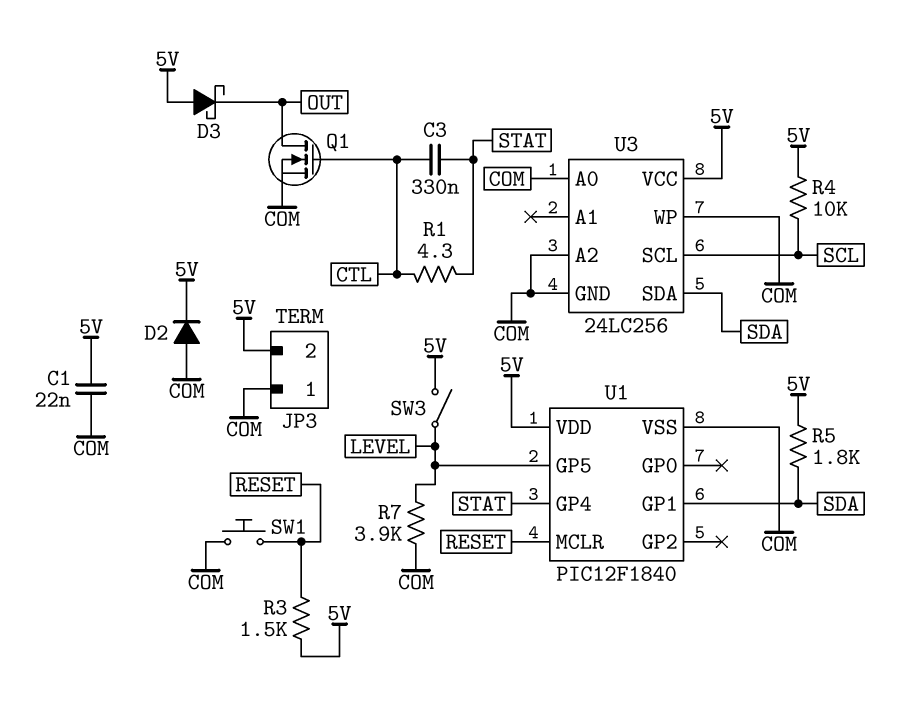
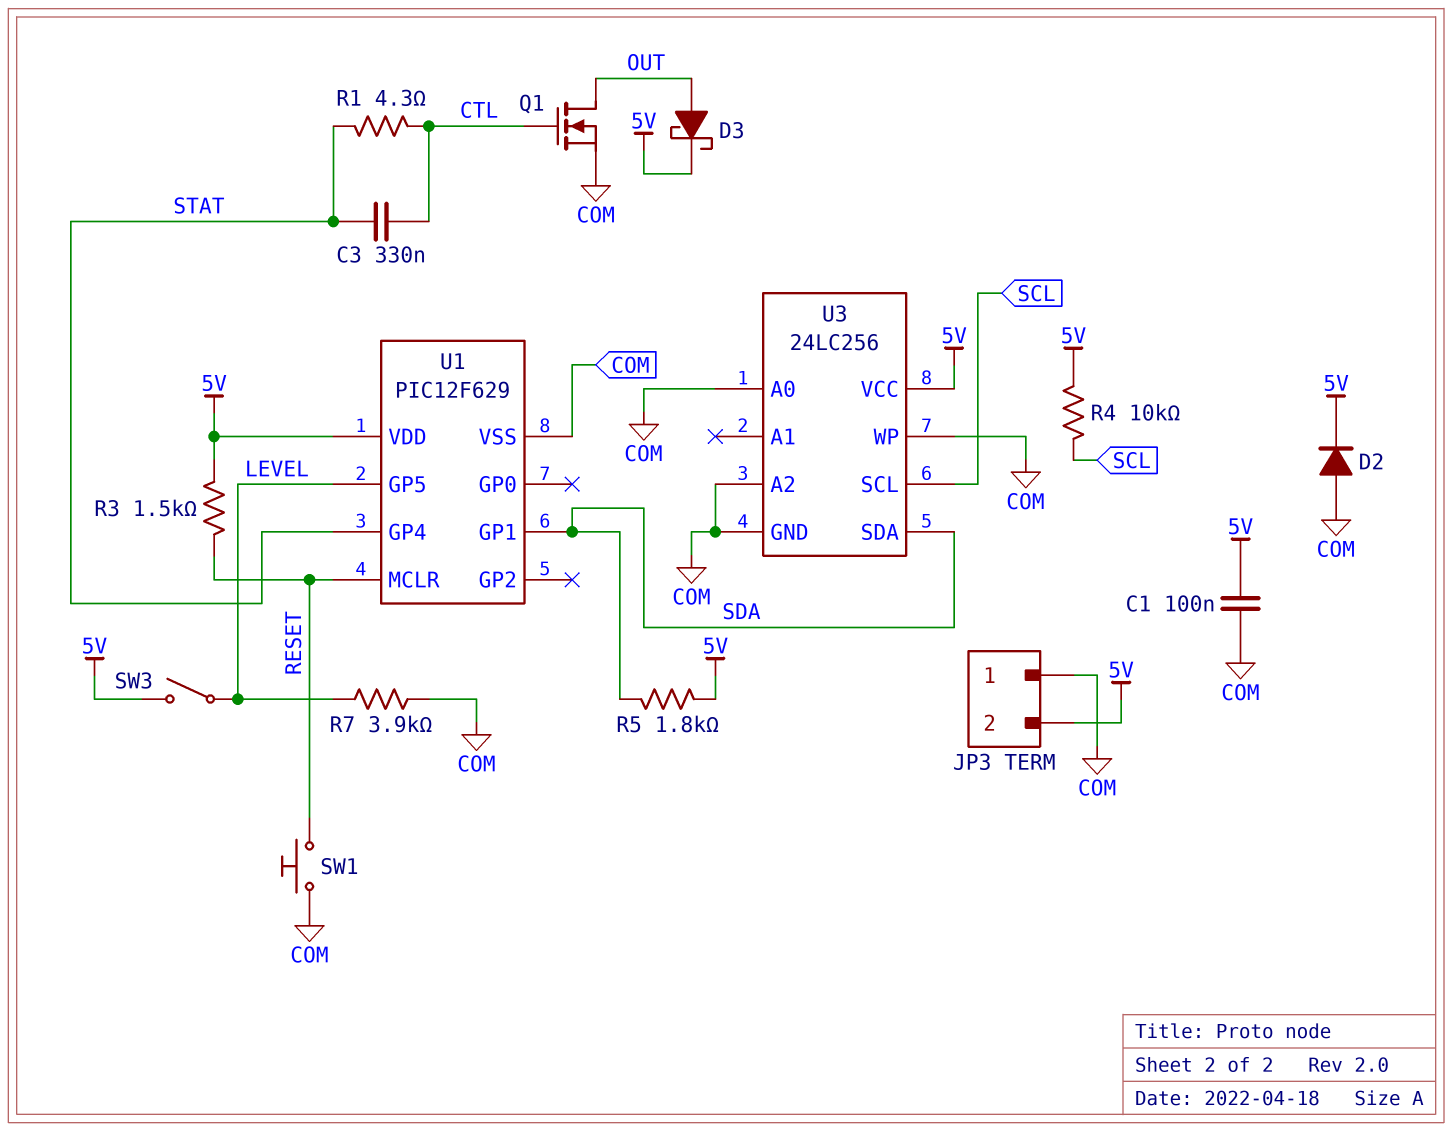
C1: 22nF (5V, COM) -> 100nF (5V, COM)
D3: schottky (A 5V, K OUT) -> schottky (A OUT, K 5V)
U1: PIC12F1840 -> PIC12F629

